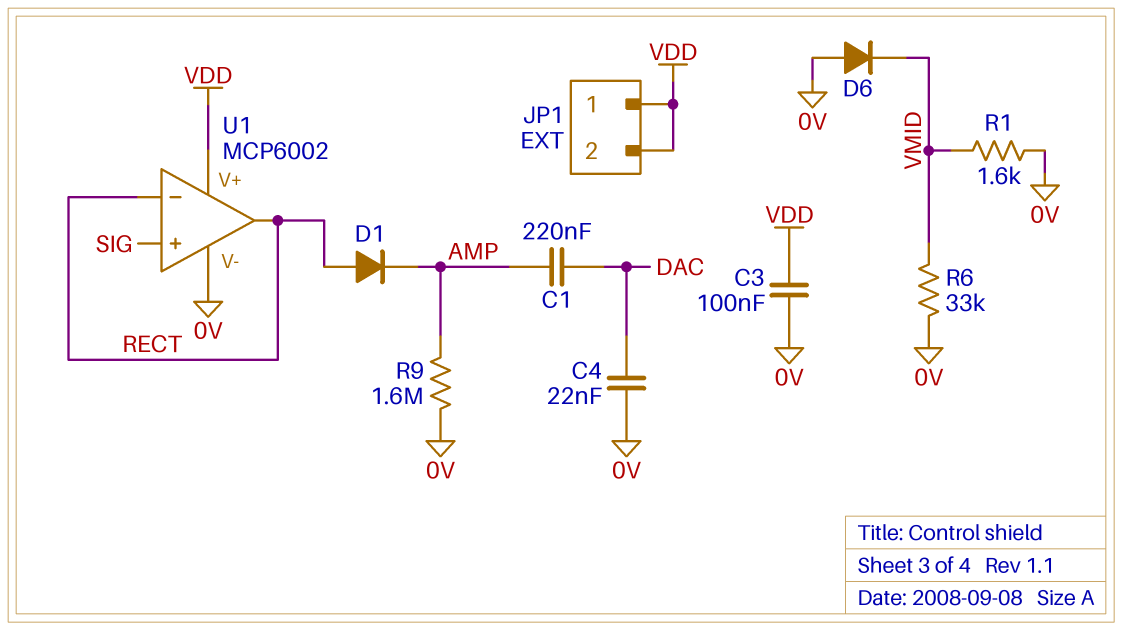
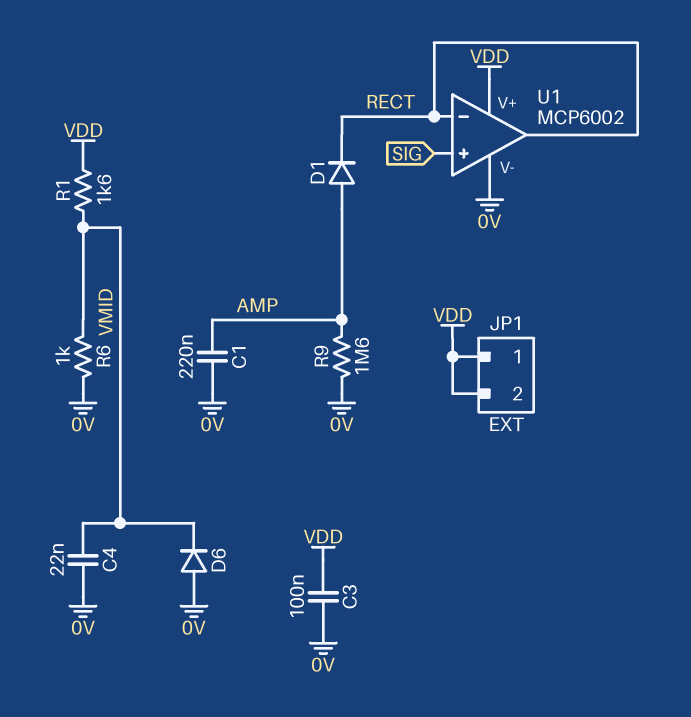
C1: 220nF (AMP, DAC) -> 220nF (0V, AMP)
C4: 22nF (0V, DAC) -> 22nF (0V, VMID)
D1: diode (A RECT, K AMP) -> diode (A AMP, K RECT)
R1: 1.6k (0V, VMID) -> 1.6k (VDD, VMID)
R6: 33k (0V, VMID) -> 1k (0V, VMID)

